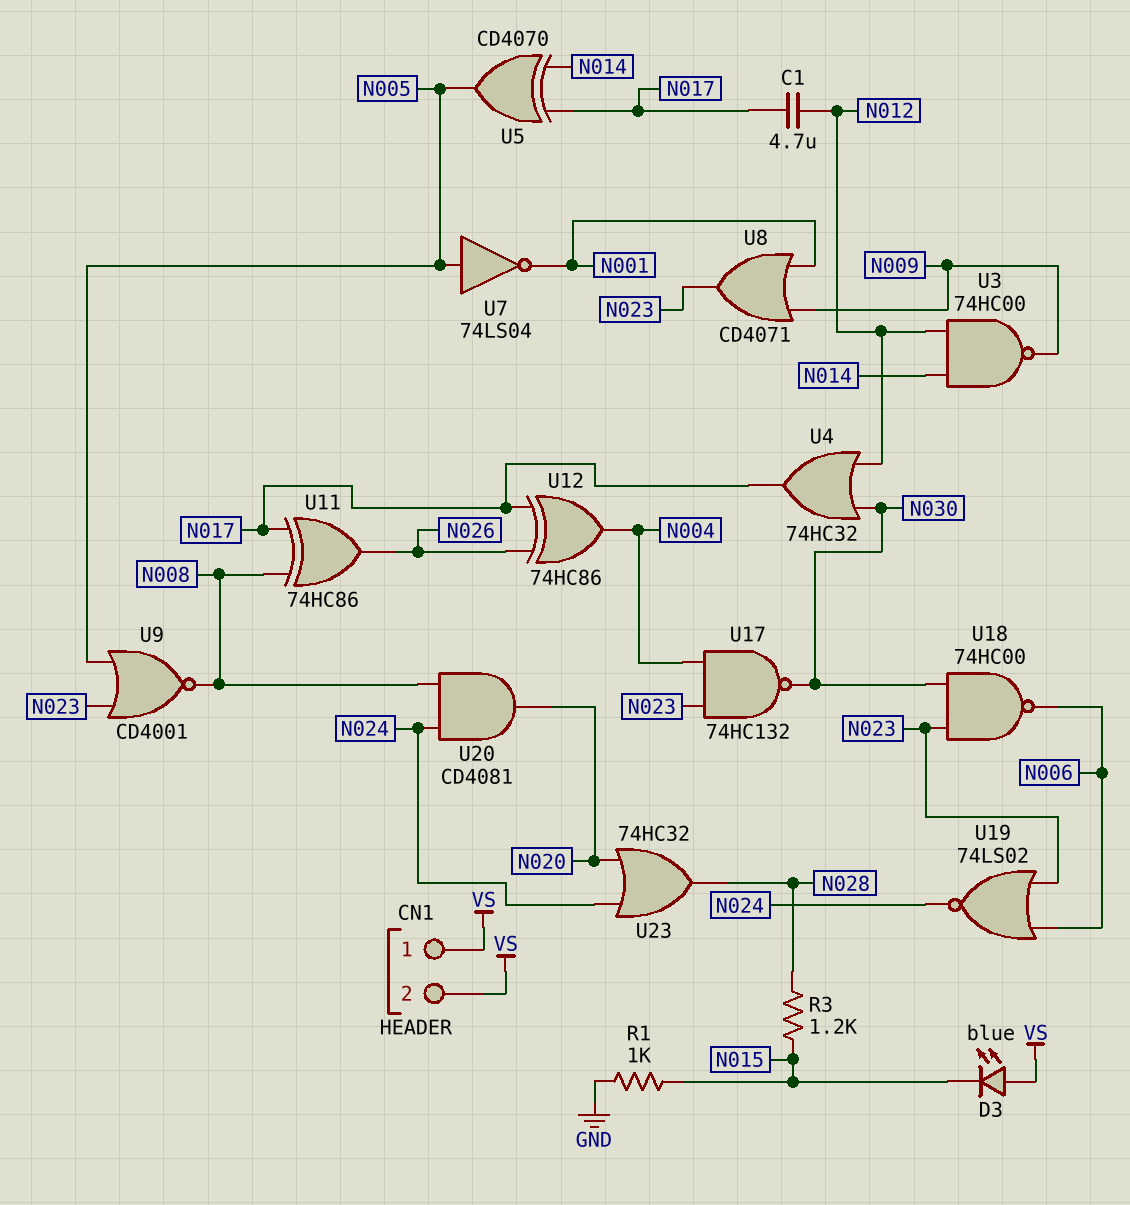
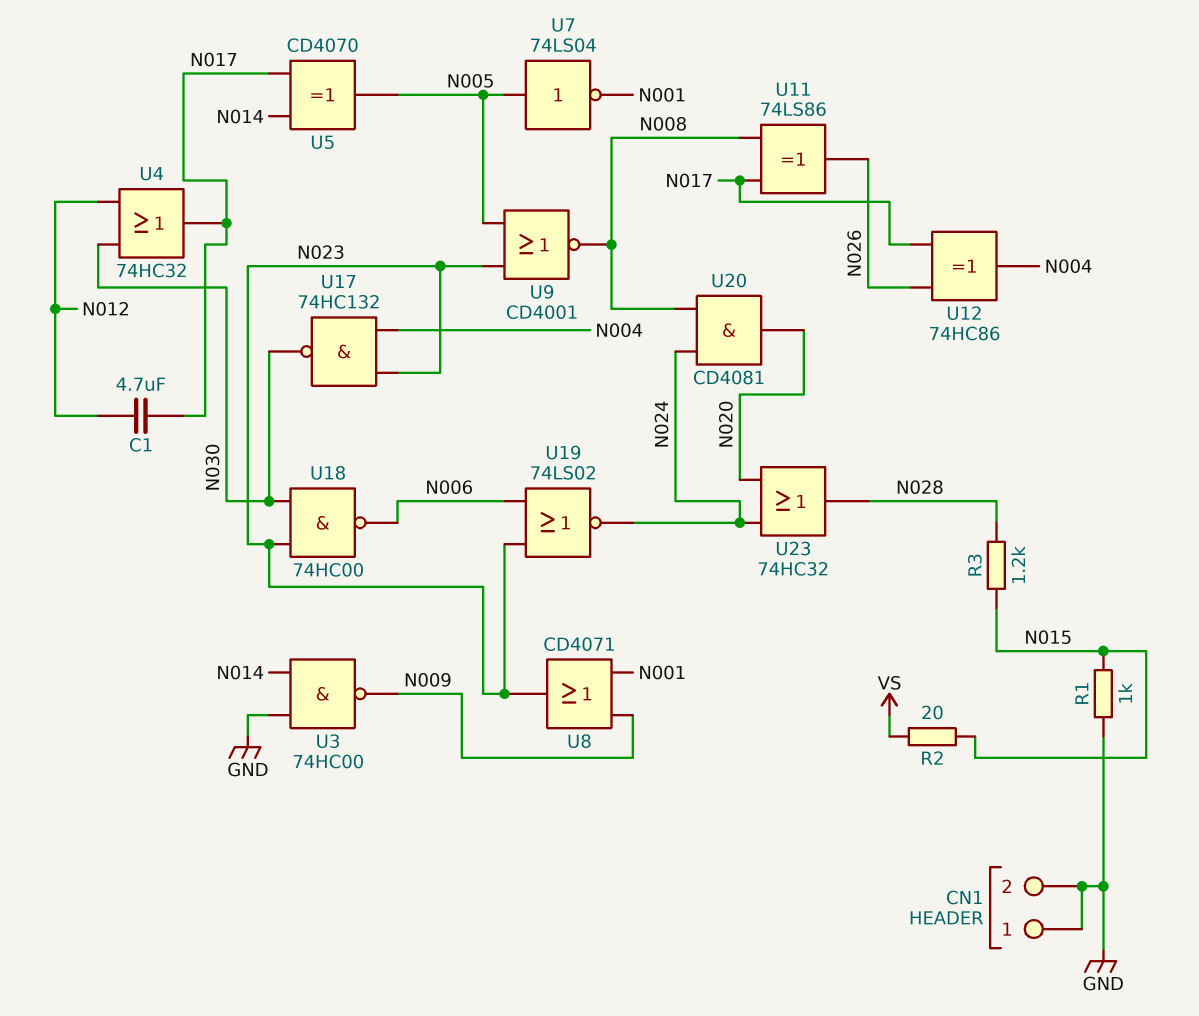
CN1 pin 1: VS -> GND
CN1 pin 2: VS -> GND
D3: LED blue (A VS, K N015) -> none
R2: none -> 20 (N015, VS)
U3: NAND 74HC00 (in N012, in N014, out N009) -> NAND 74HC00 (in GND, in N014, out N009)
U11: XOR 74HC86 (in N008, in N017, out N026) -> XOR 74LS86 (in N008, in N017, out N026)

